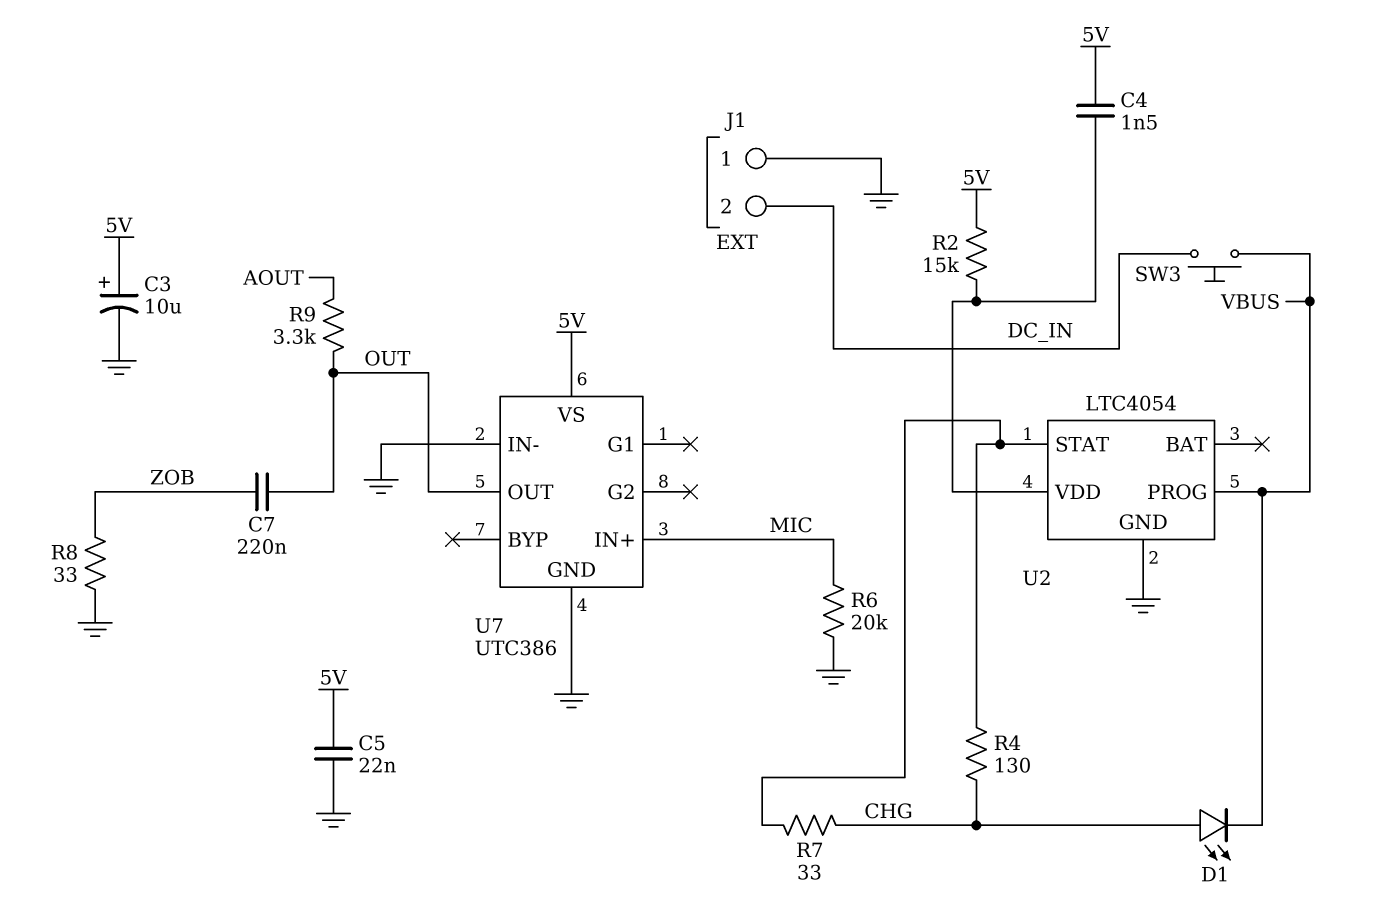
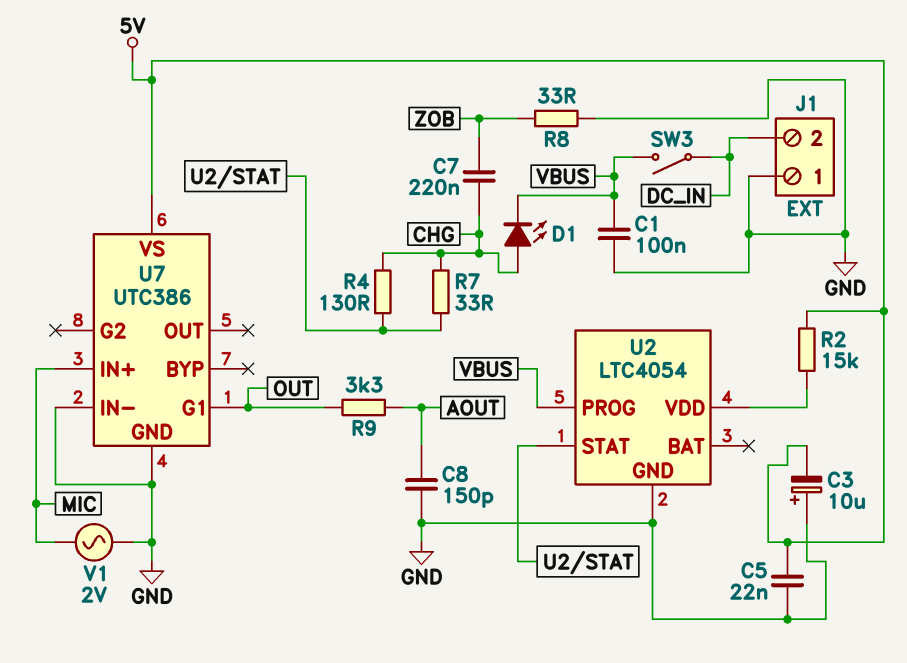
C1: none -> 100nF (GND, VBUS)
C3: 10uF (plus 5V, minus GND) -> 10uF (plus GND, minus 5V)
C4: 1.5nF (5V, U2/VDD) -> none
C7: 220nF (OUT, ZOB) -> 220nF (CHG, ZOB)
C8: none -> 150pF (AOUT, GND)
R6: 20k (GND, MIC) -> none
SW3: button (DC_IN, VBUS) -> switch (DC_IN, VBUS)
U7 pin G1: none -> OUT
U7 pin OUT: OUT -> none
V1: none -> AC 2V (GND, MIC)

